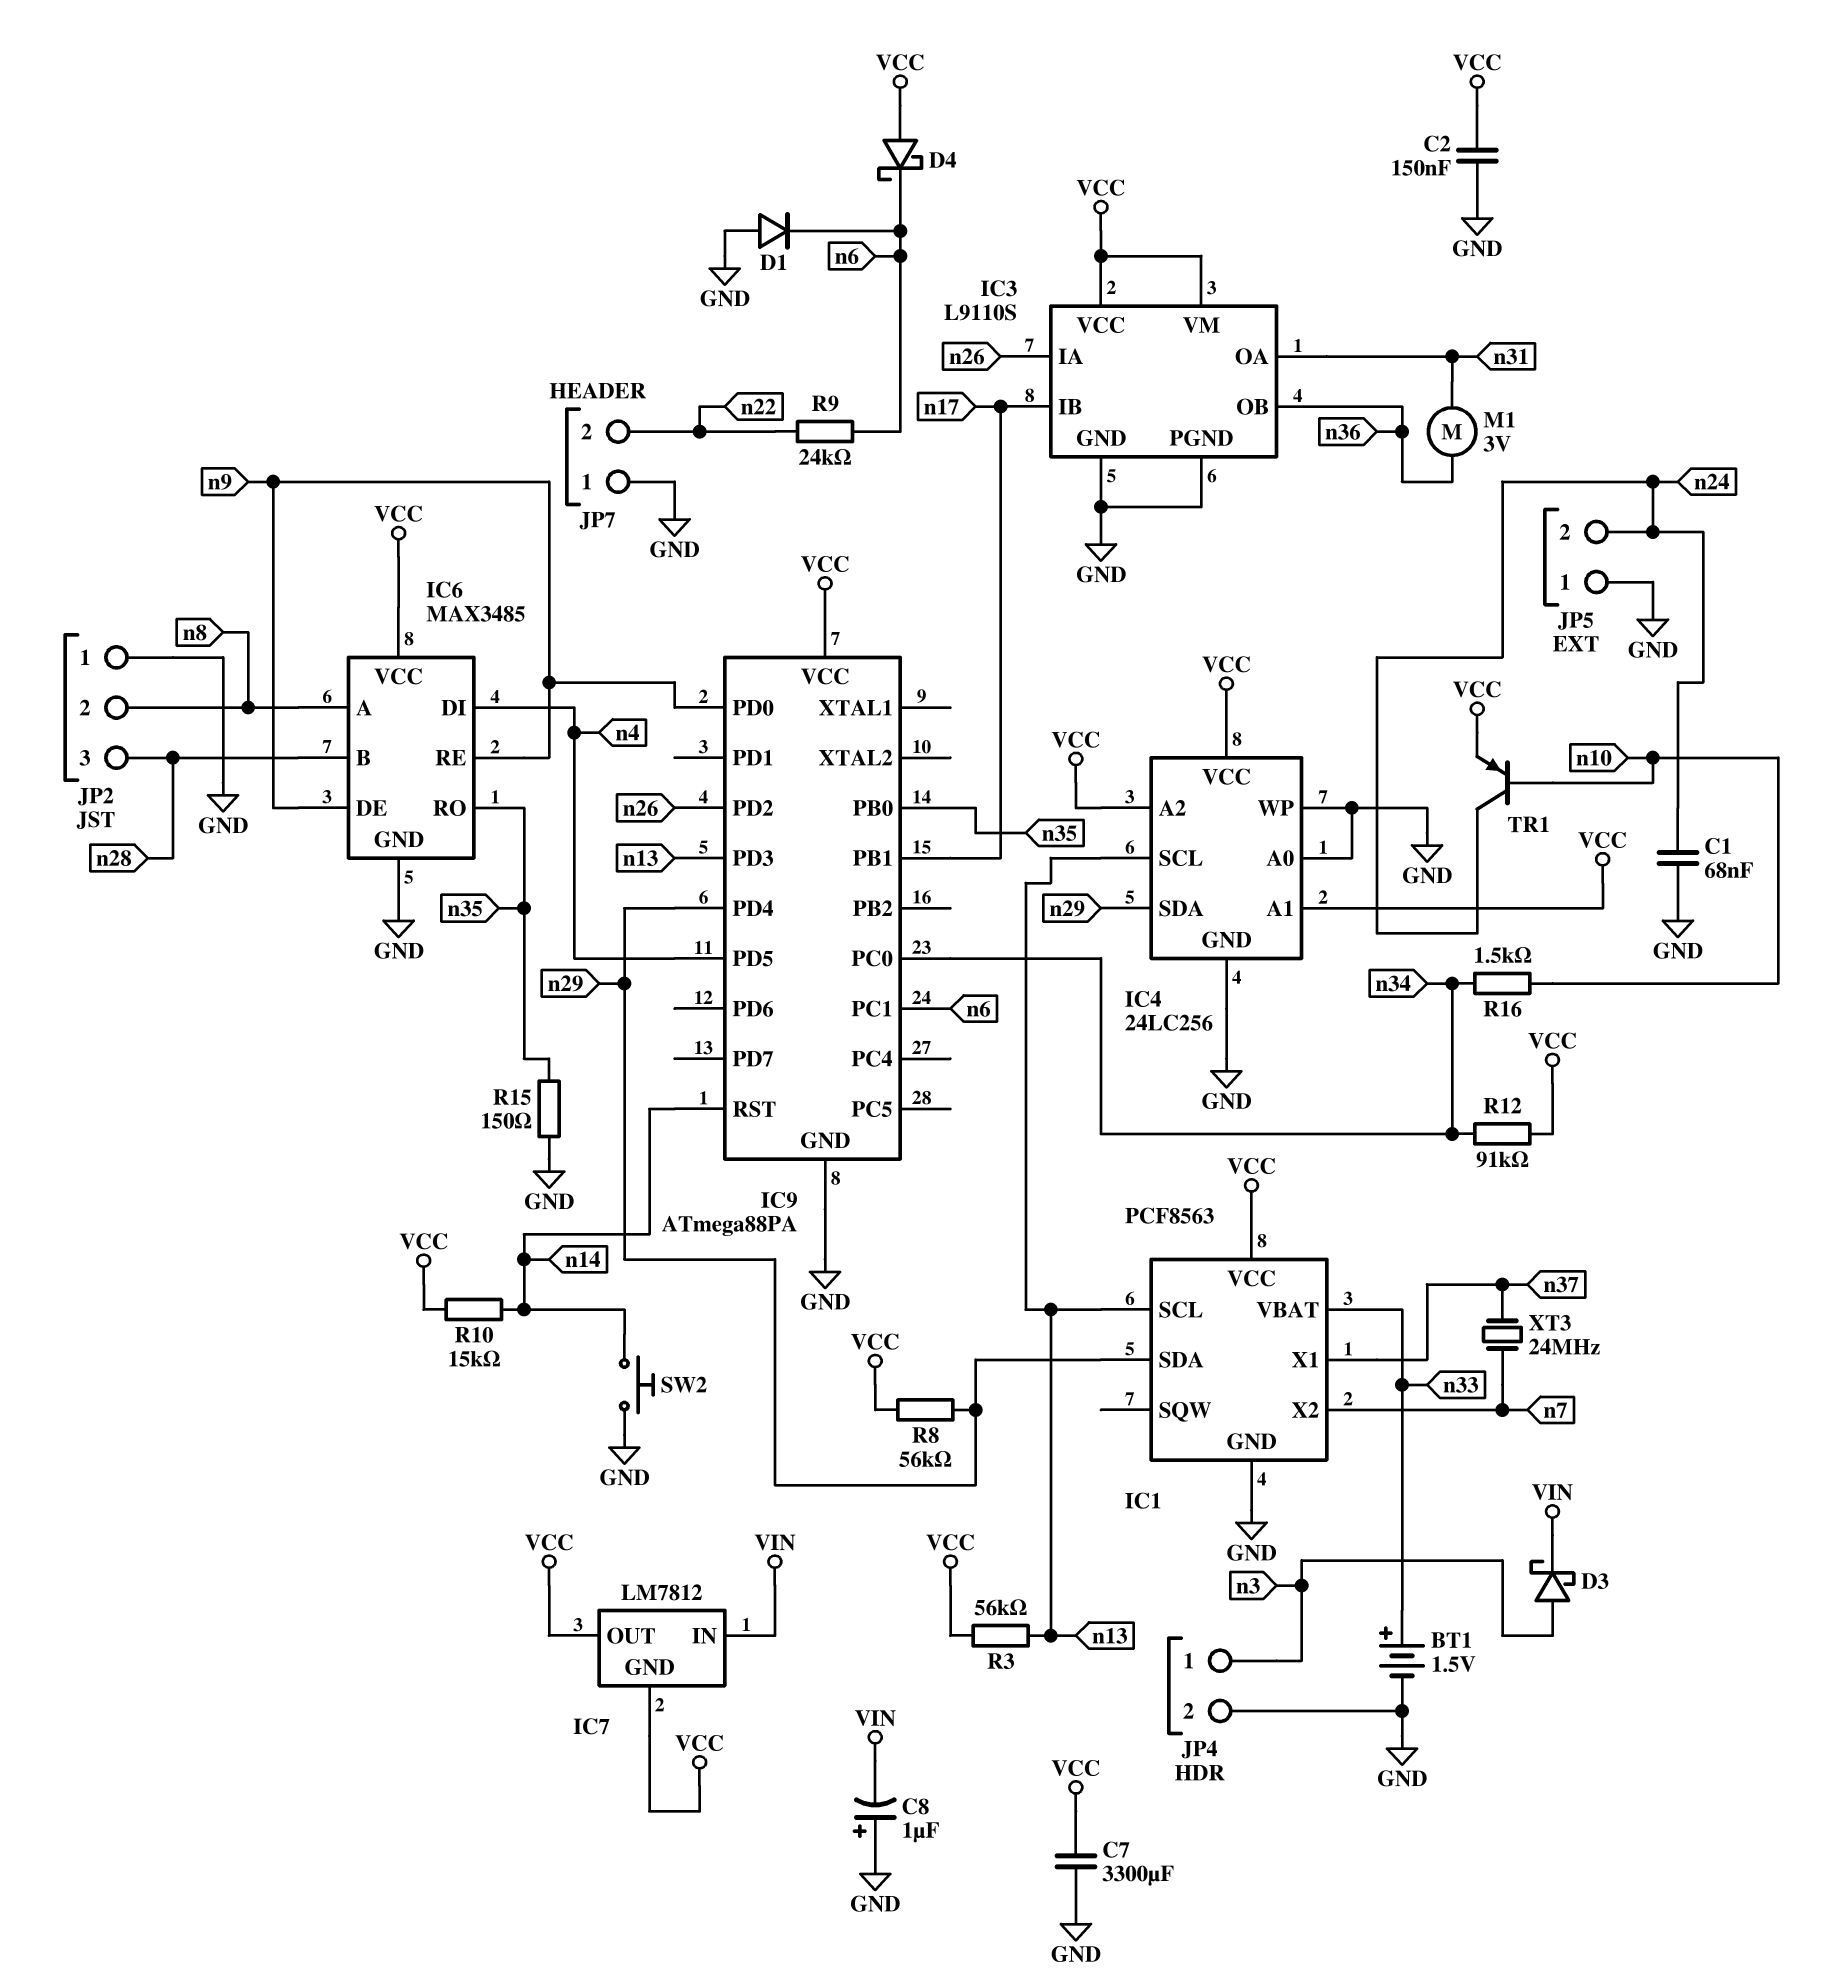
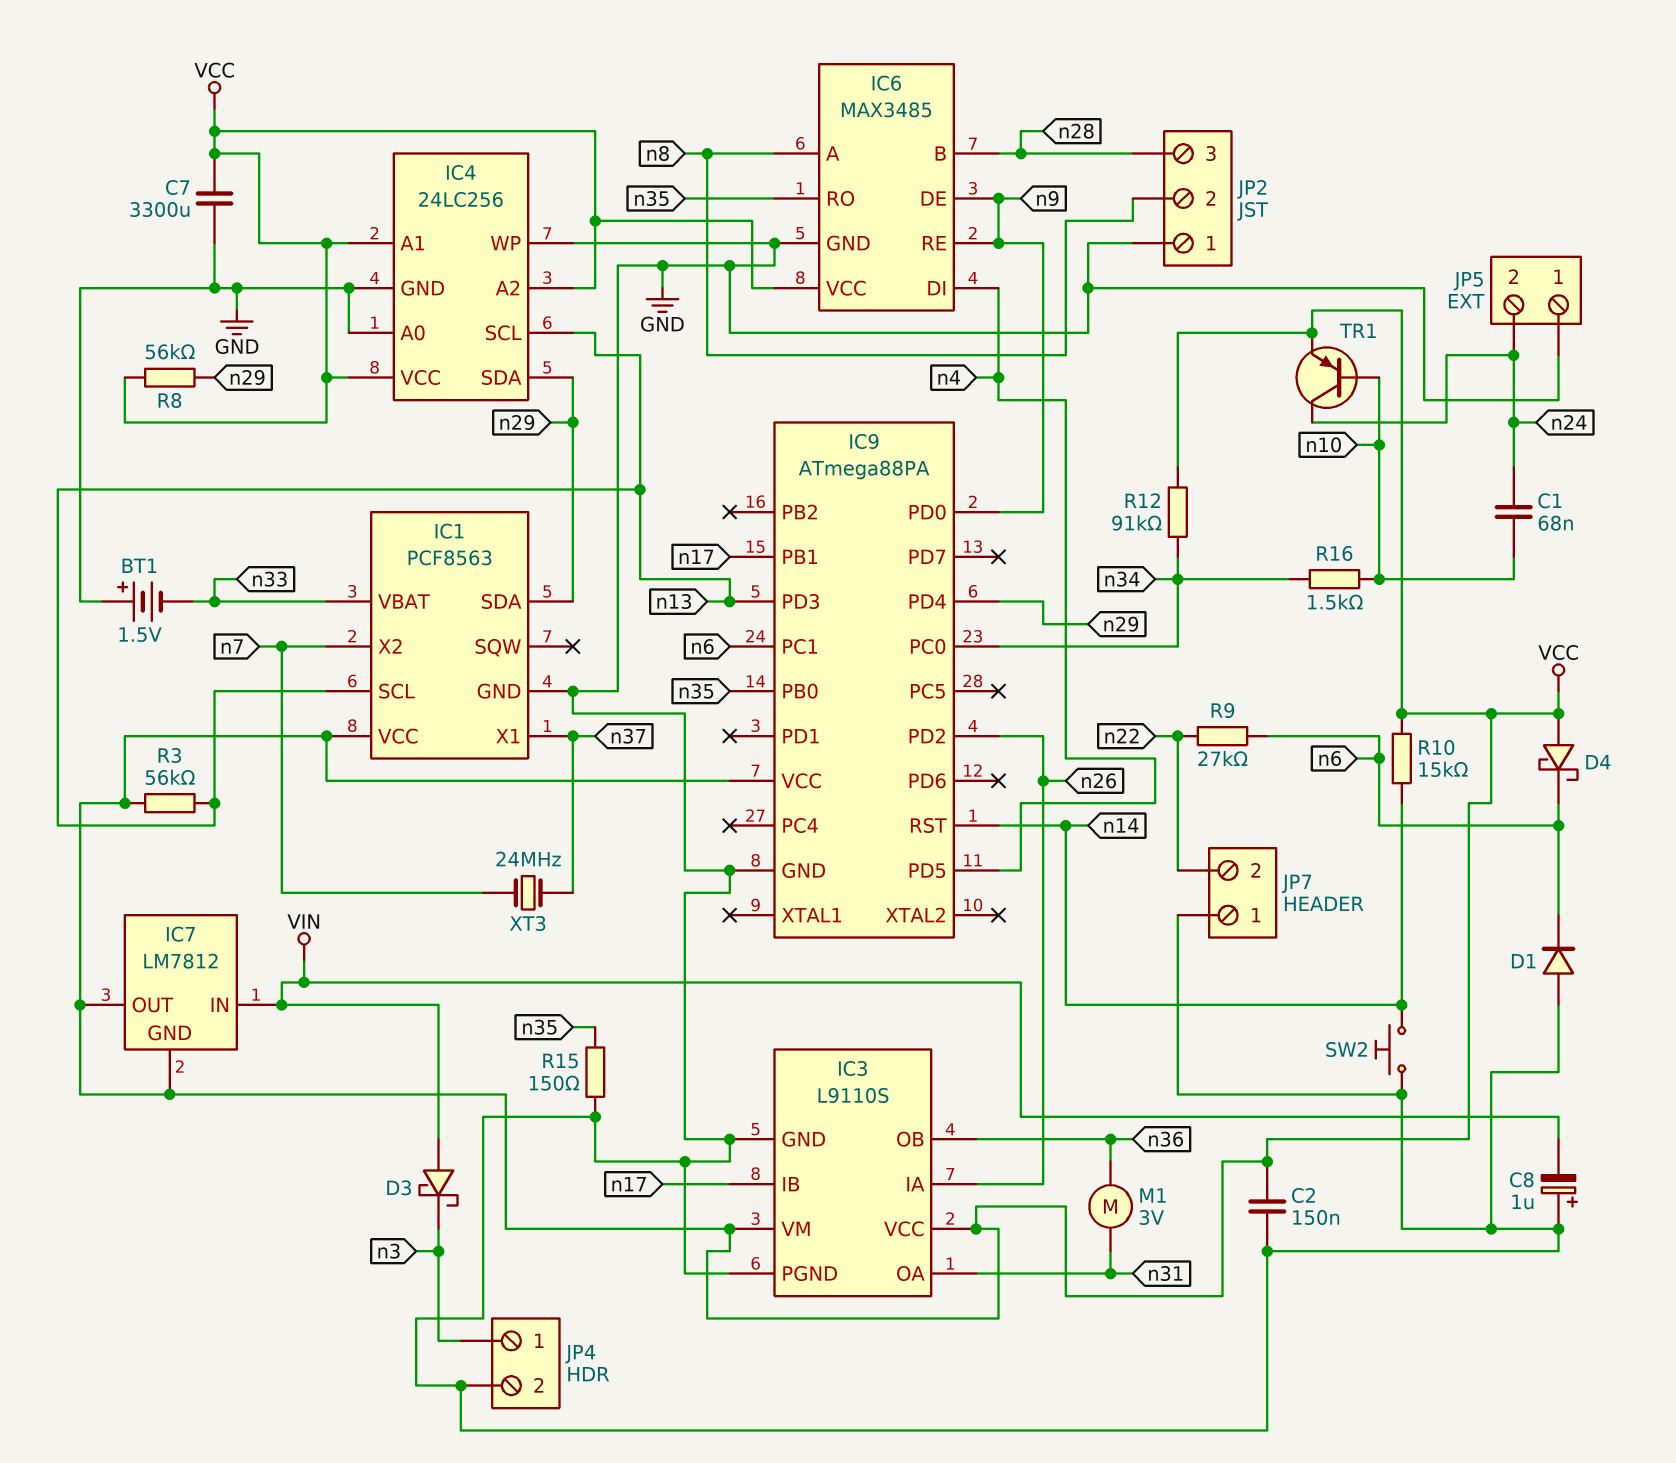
BT1: 1.5V (plus n33, minus GND) -> 1.5V (plus GND, minus n33)
C1: 68nF (GND, n24) -> 68nF (n10, n24)
D3: schottky (A n3, K VIN) -> schottky (A VIN, K n3)
R9: 24k (n6, n22) -> 27k (n6, n22)

